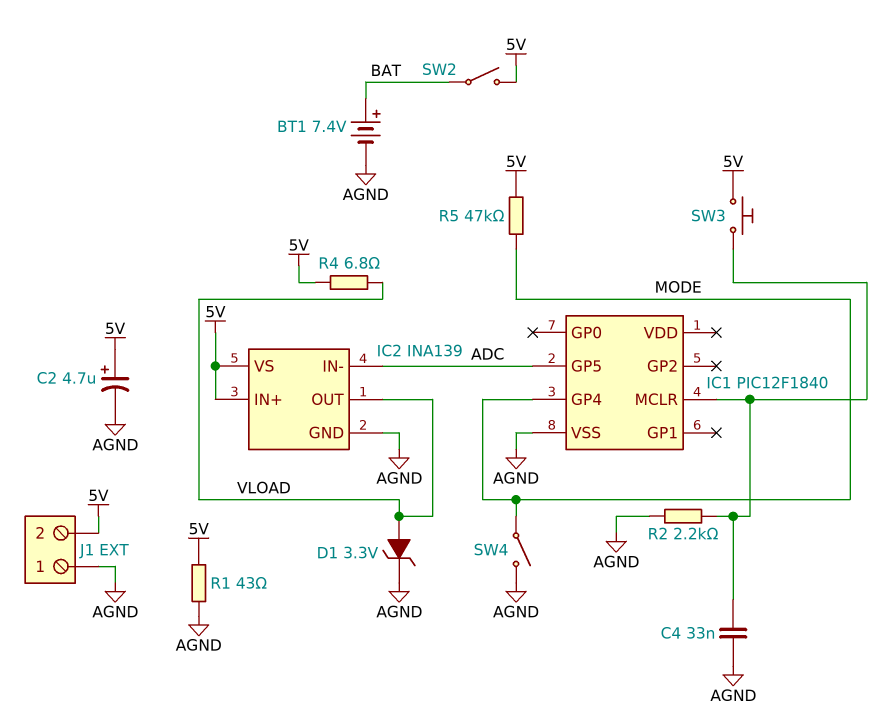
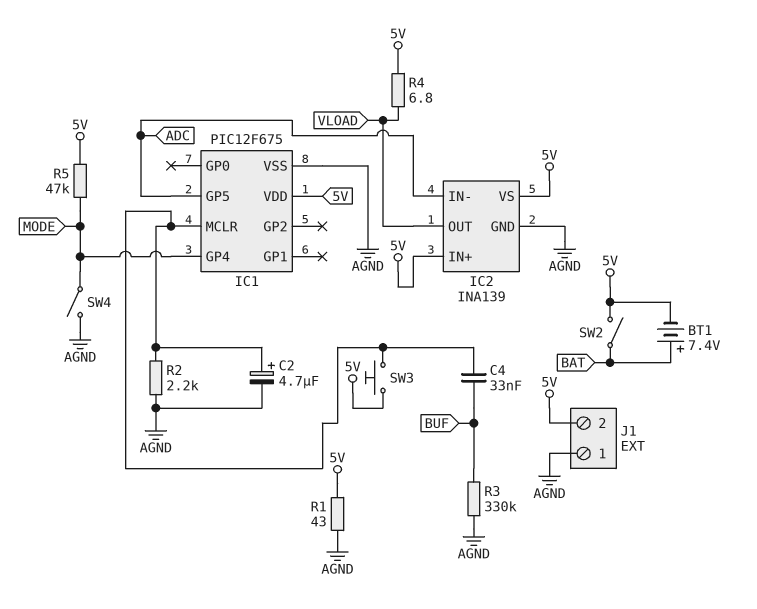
BT1: 7.4V (plus BAT, minus AGND) -> 7.4V (plus BAT, minus 5V)
C2: 4.7uF (plus 5V, minus AGND) -> 4.7uF (plus IC1/MCLR, minus AGND)
C4: 33nF (AGND, IC1/MCLR) -> 33nF (BUF, IC1/MCLR)
D1: zener 3.3V (A VLOAD, K AGND) -> none
IC1: PIC12F1840 -> PIC12F675
IC1 pin VDD: none -> 5V
R3: none -> 330k (AGND, BUF)

